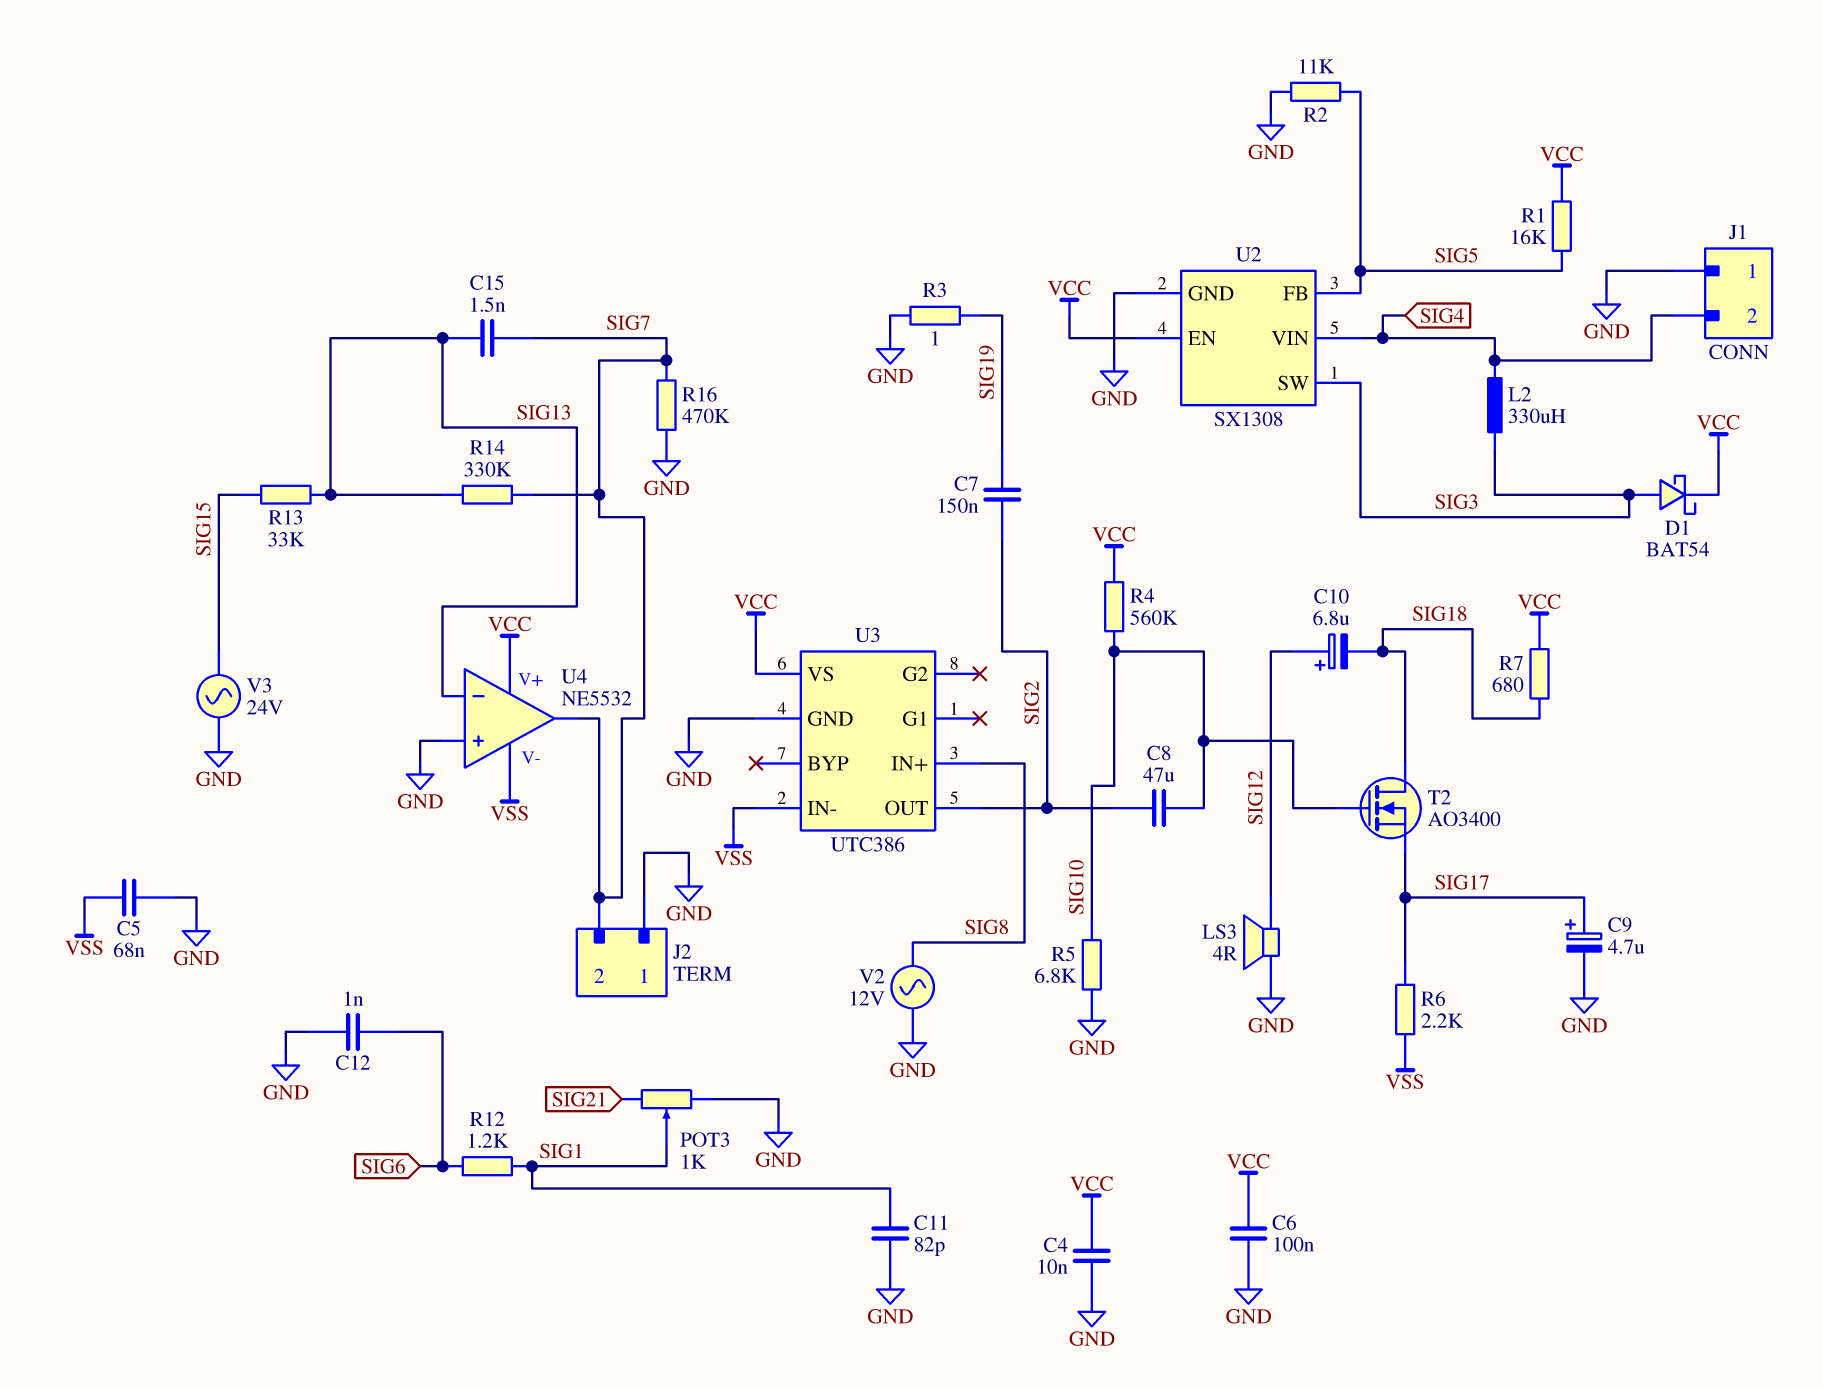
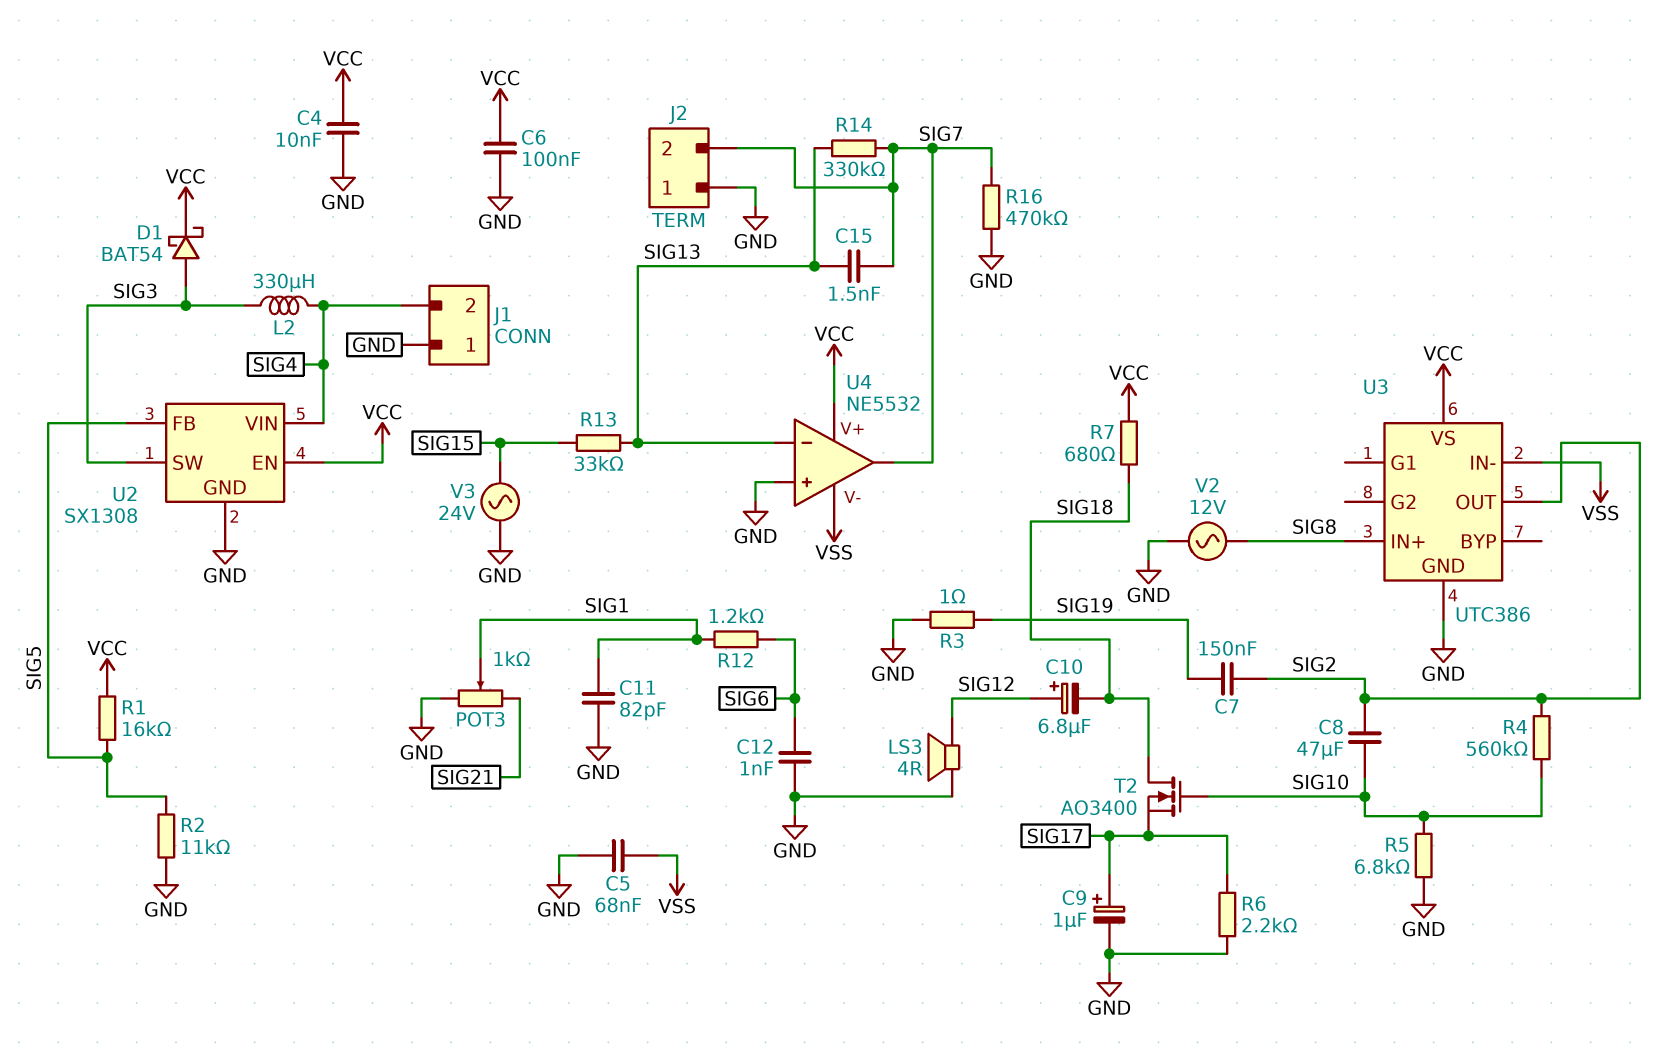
C9: 4.7uF (plus SIG17, minus GND) -> 1uF (plus SIG17, minus GND)
R4: 560k (SIG10, VCC) -> 560k (SIG2, SIG10)
R6: 2.2k (SIG17, VSS) -> 2.2k (GND, SIG17)

